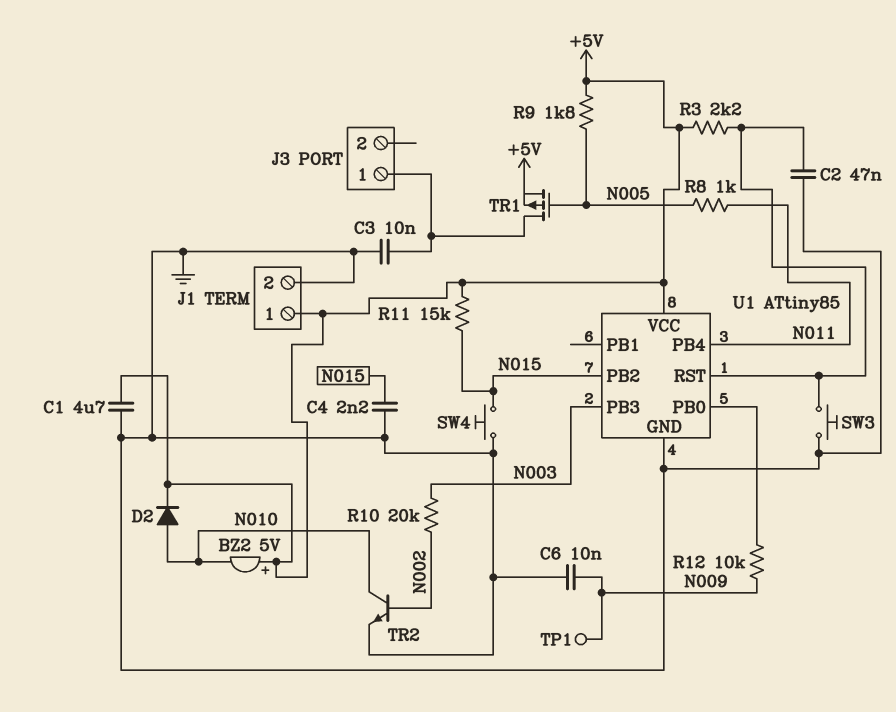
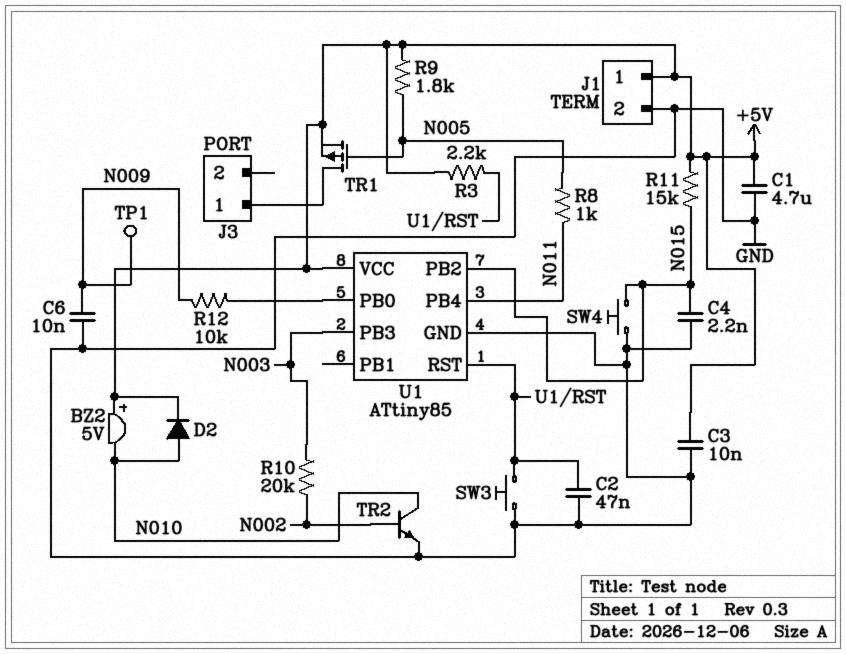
C3: 10nF (GND, J3/1) -> 10nF (+5V, GND)

